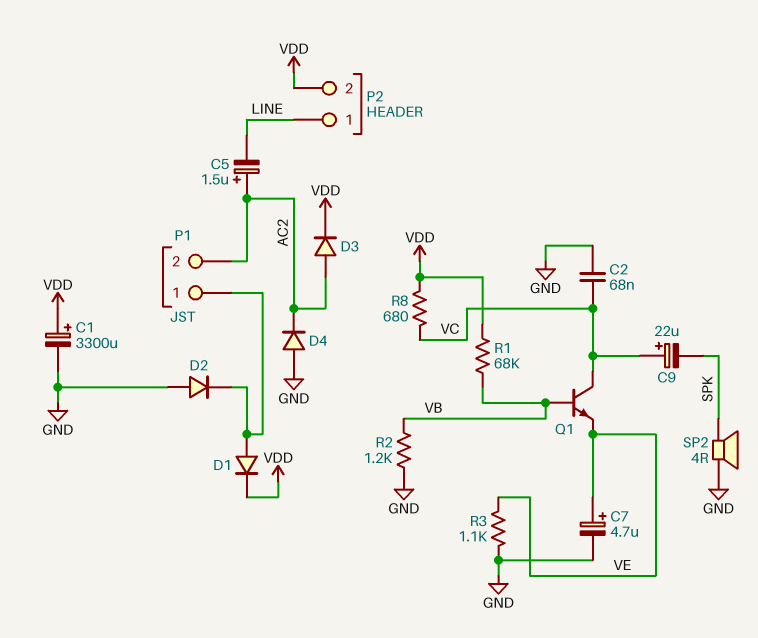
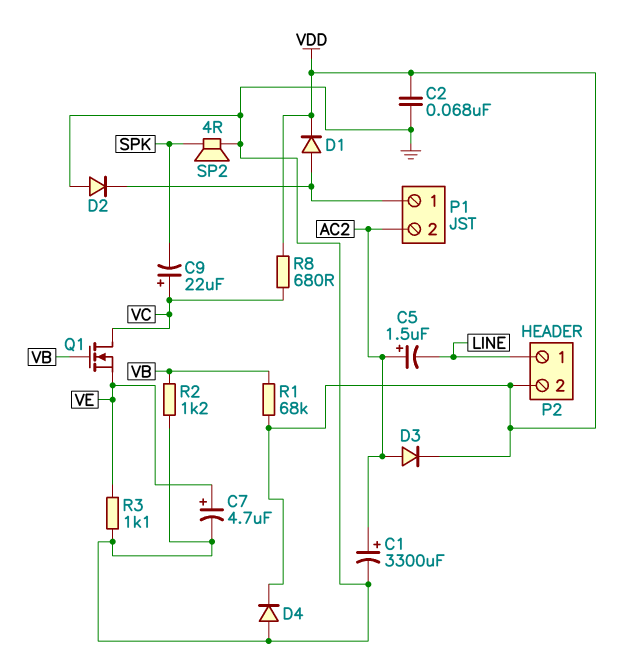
C1: 3300uF (plus VDD, minus GND) -> 3300uF (plus AC2, minus GND)
C2: 68nF (GND, VC) -> 68nF (GND, VDD)
D4: diode (A GND, K AC2) -> diode (A GND, K VDD)
Q1: NPN (B VB, C VC, E VE) -> NMOS (G VB, D VC, S VE)

